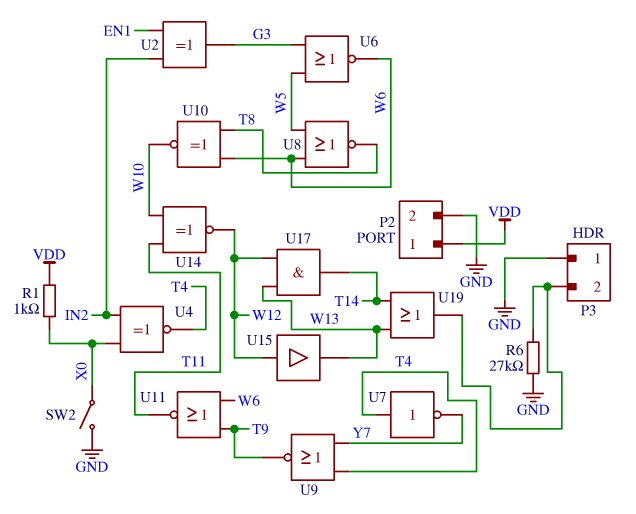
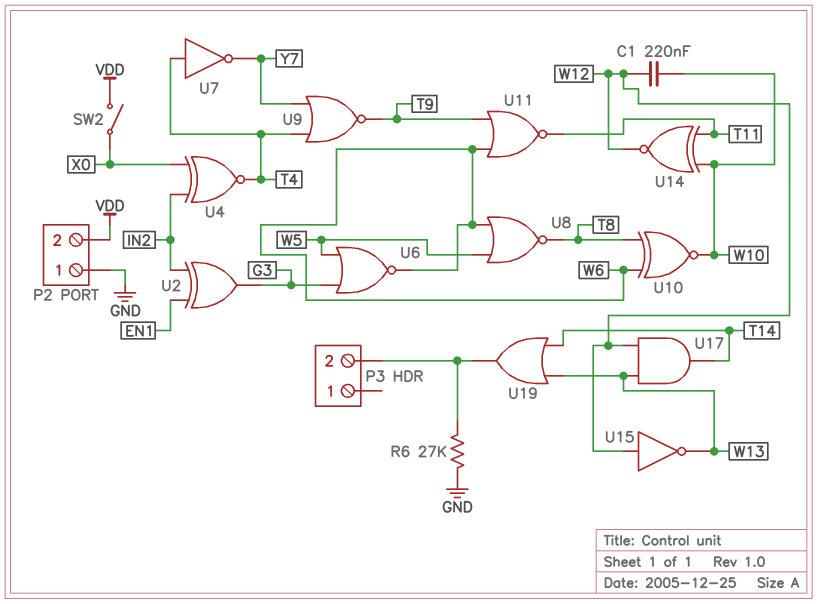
C1: none -> 220nF (W10, W12)
P2 pin 1: VDD -> GND
P2 pin 2: GND -> VDD
P3 pin 1: GND -> none
R1: 1k (VDD, X0) -> none
SW2: switch (GND, X0) -> switch (VDD, X0)
U15: buffer (in W12, out W13) -> NOT (in W12, out W13)

